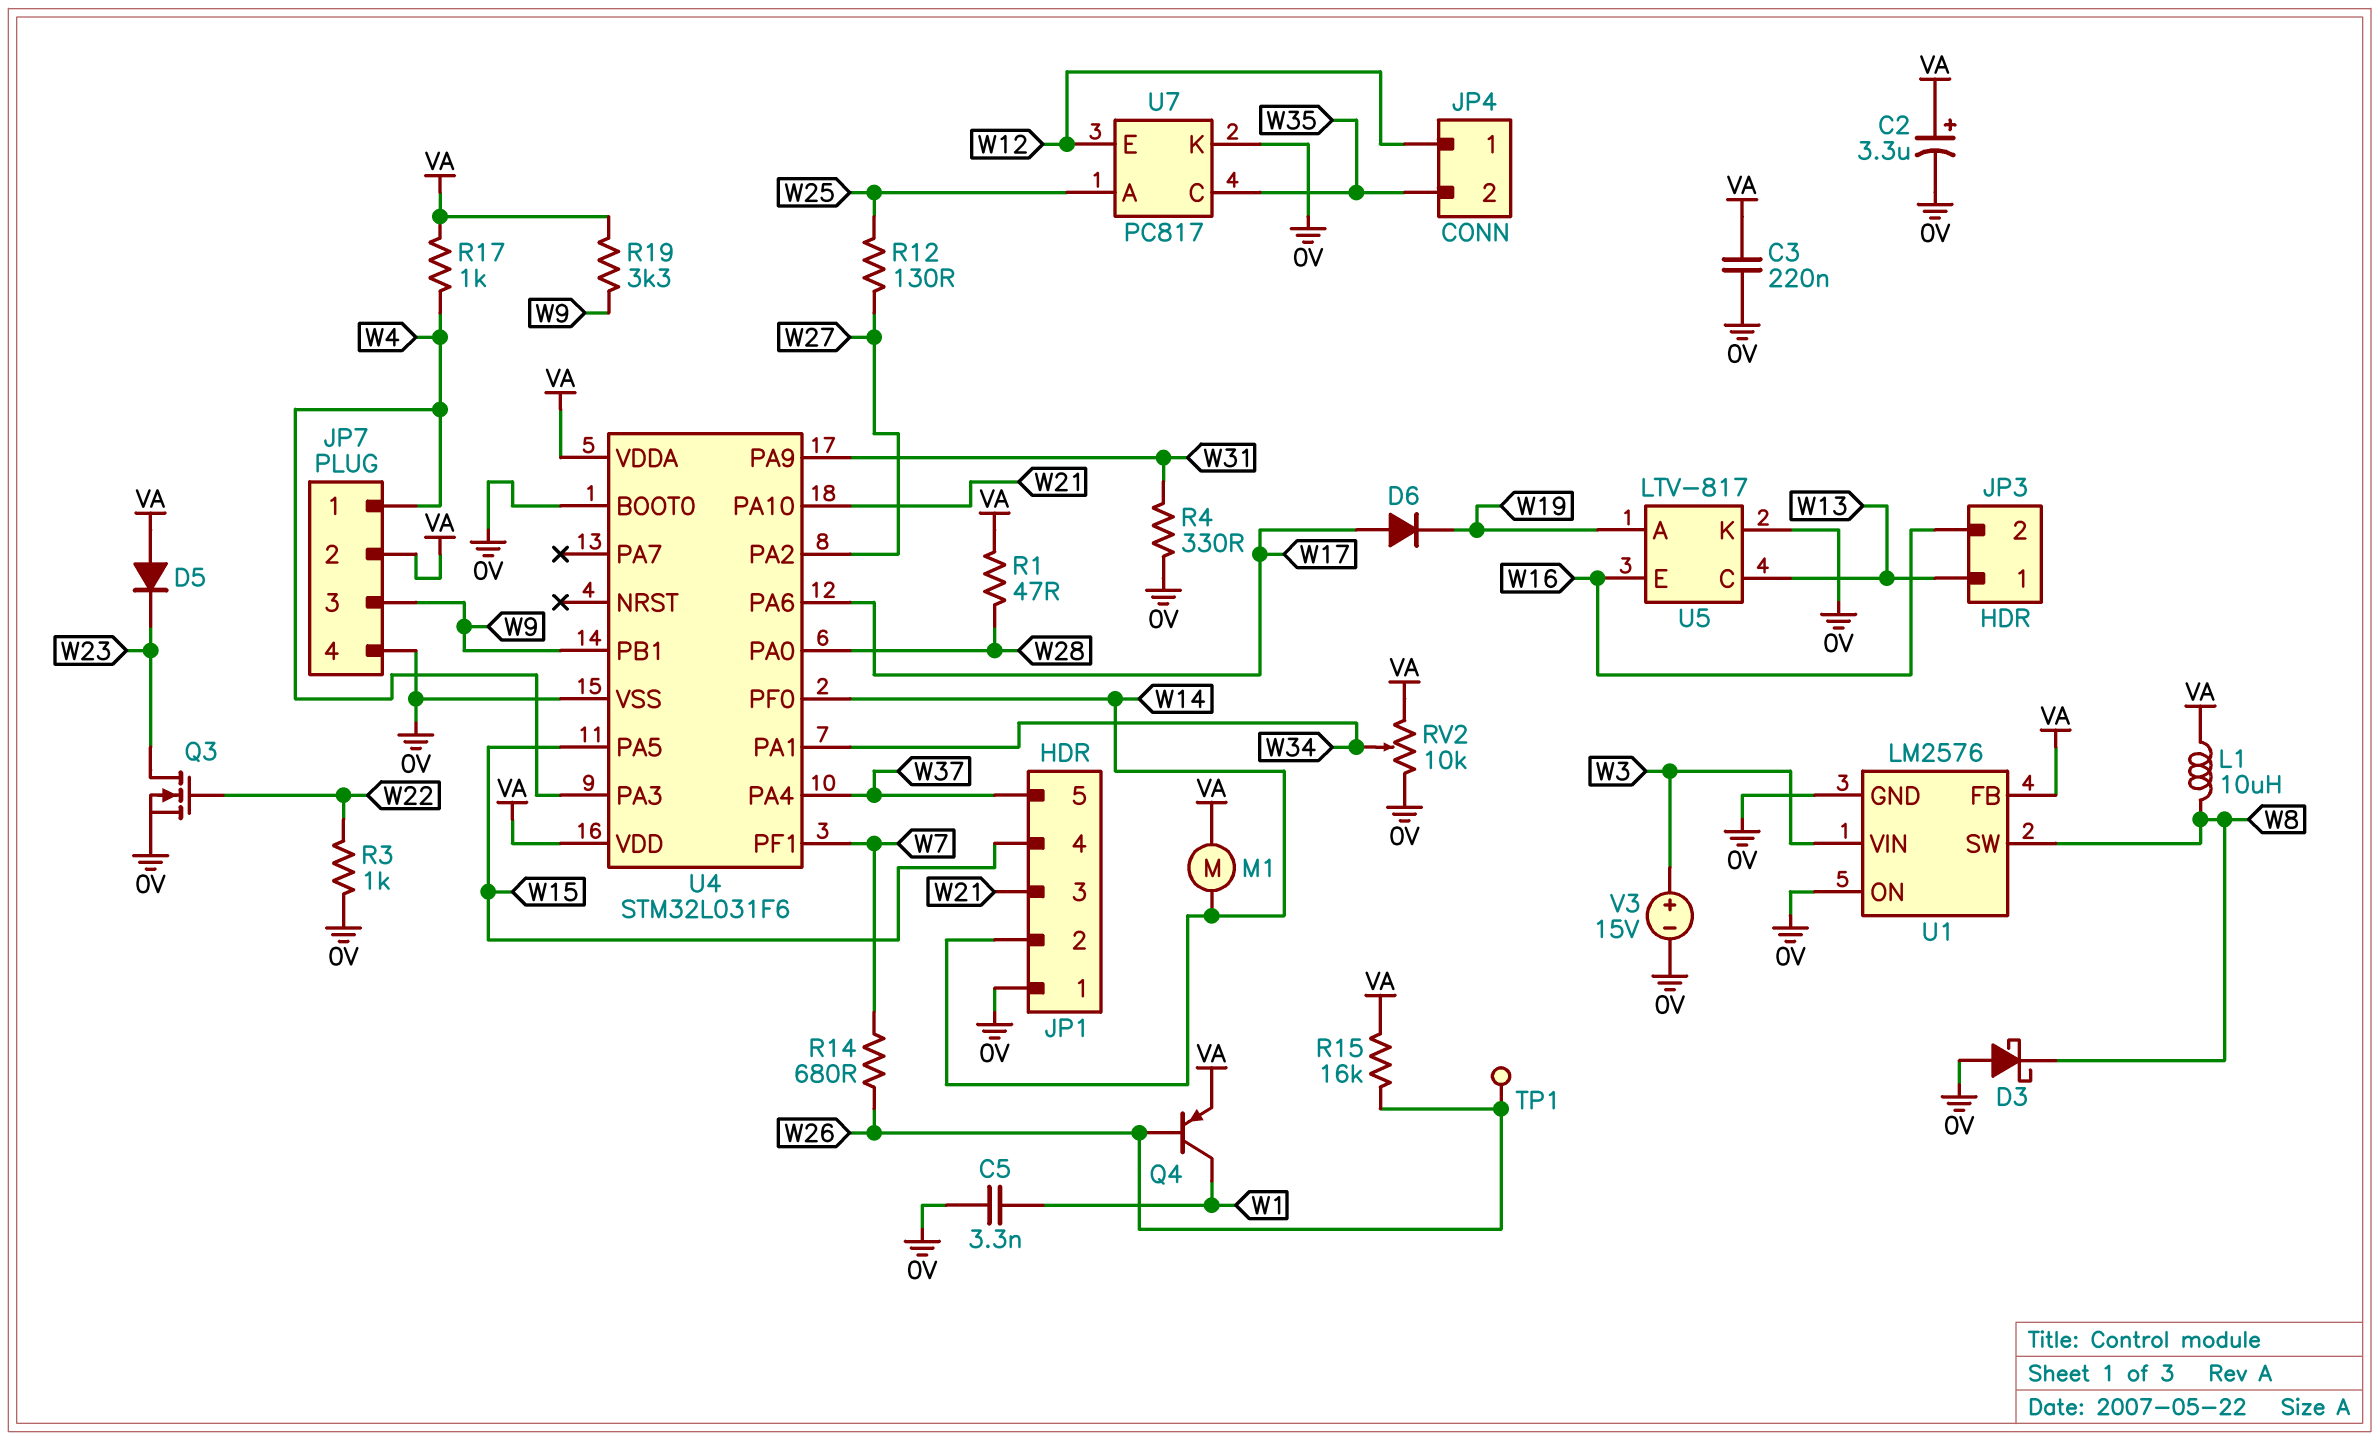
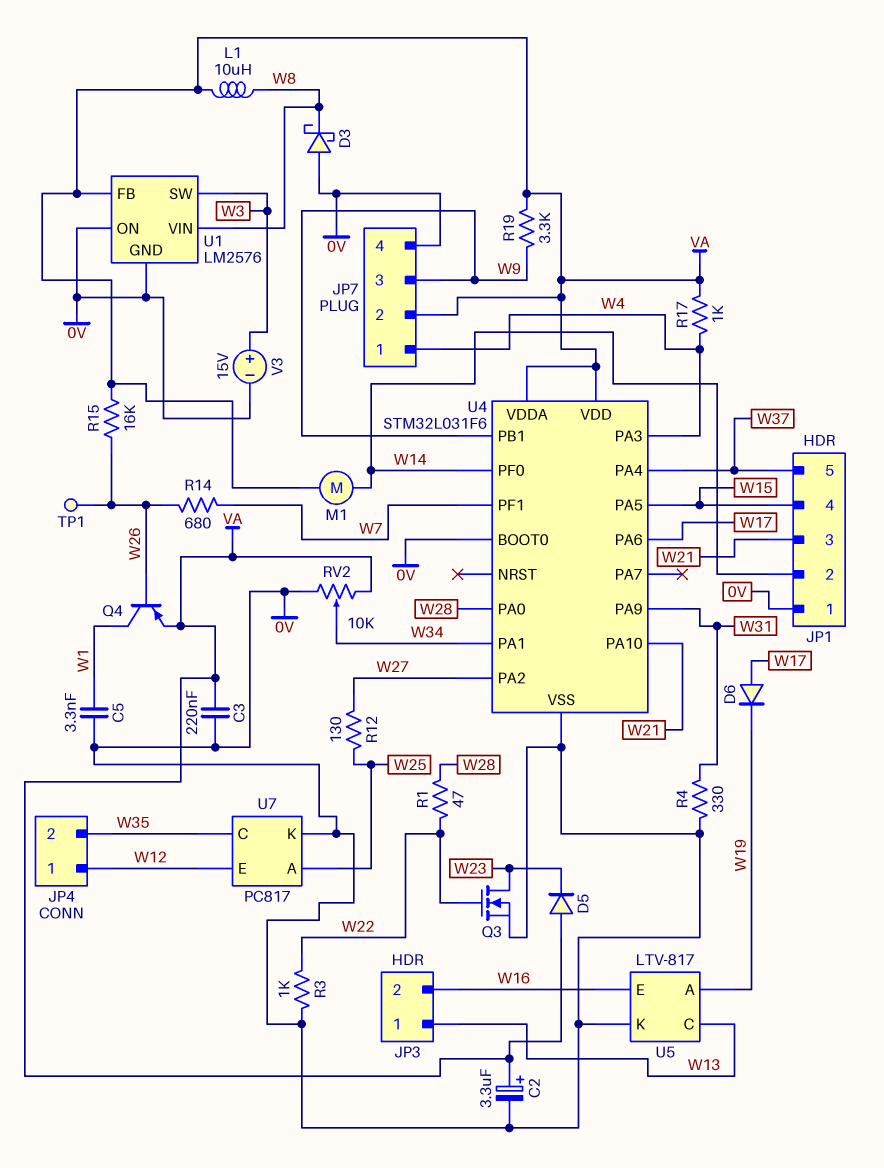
R1: 47 (VA, W28) -> 47 (W22, W28)
U1 pin SW: W8 -> W3
U1 pin VIN: W3 -> W8

